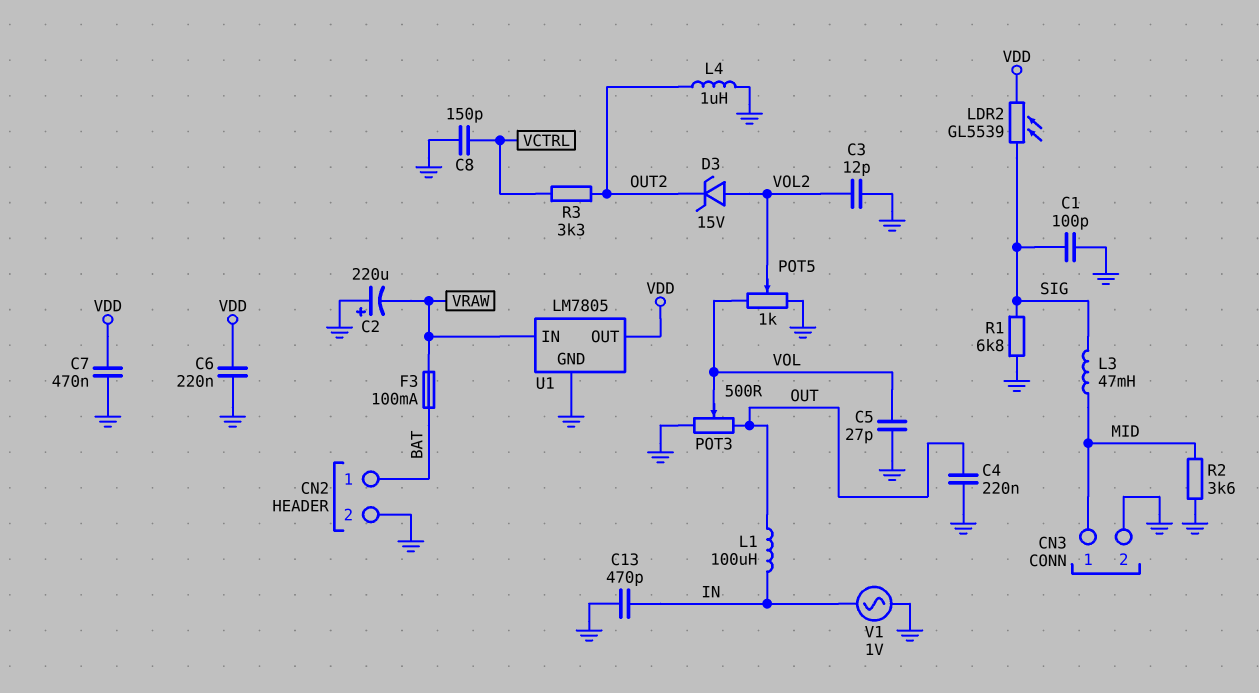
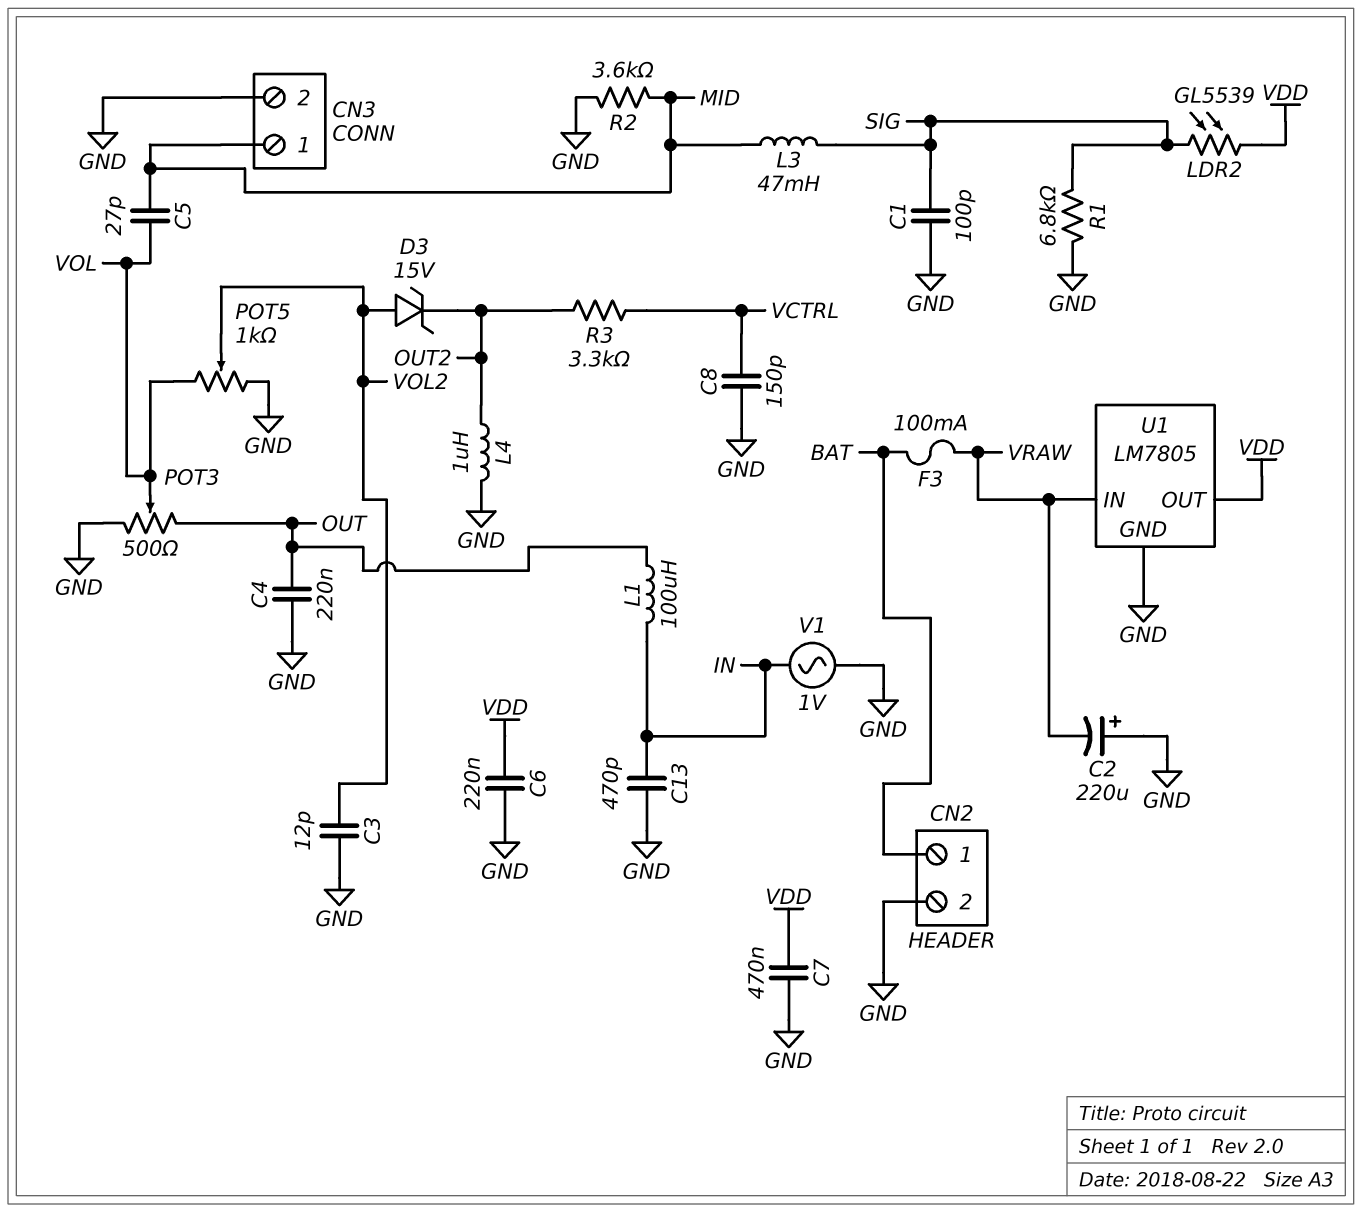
C5: 27pF (GND, VOL) -> 27pF (MID, VOL)

